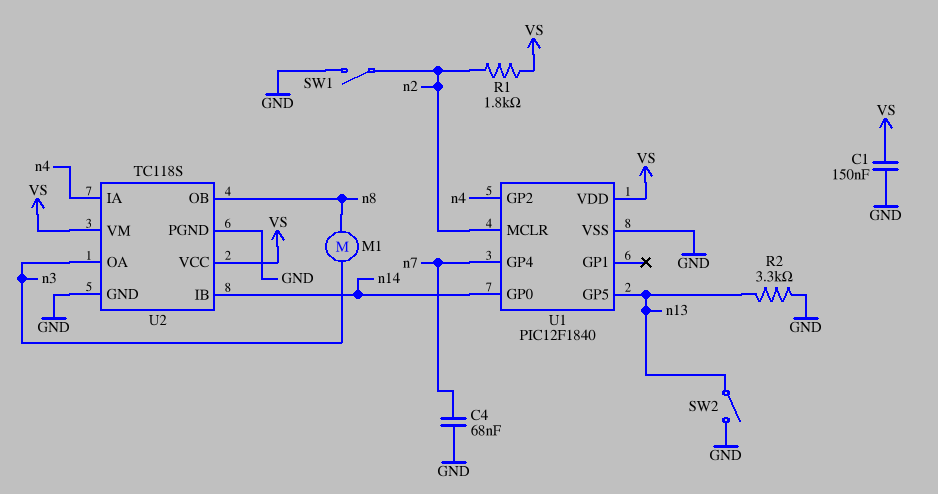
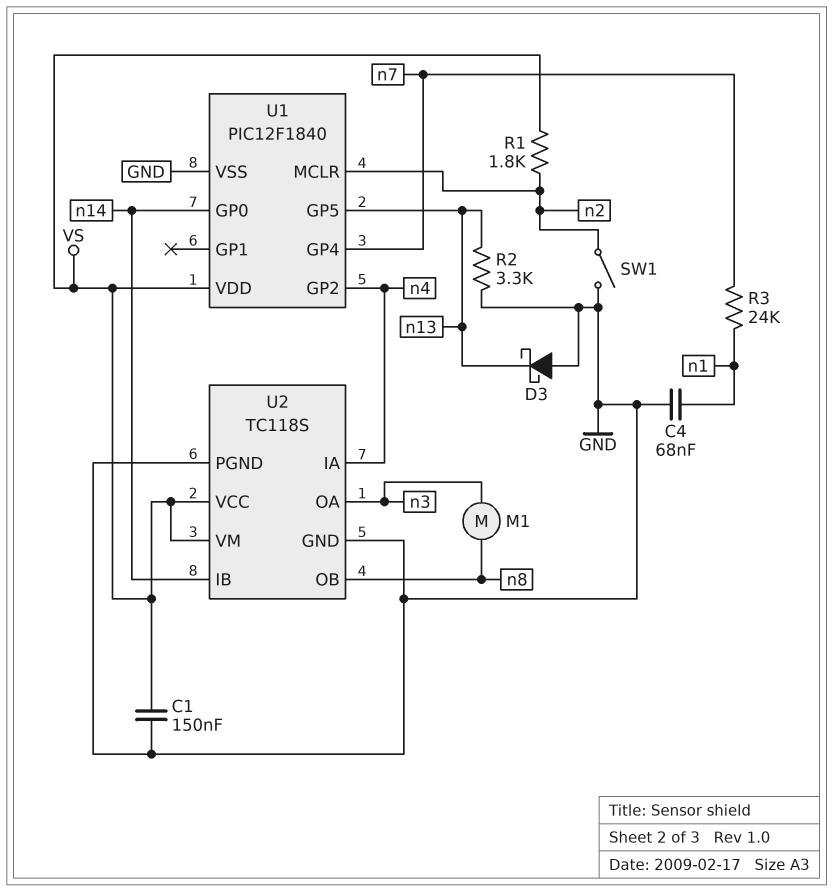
C4: 68nF (GND, n7) -> 68nF (GND, n1)
D3: none -> schottky (A GND, K n13)
R3: none -> 24k (n1, n7)
SW2: switch (GND, n13) -> none

